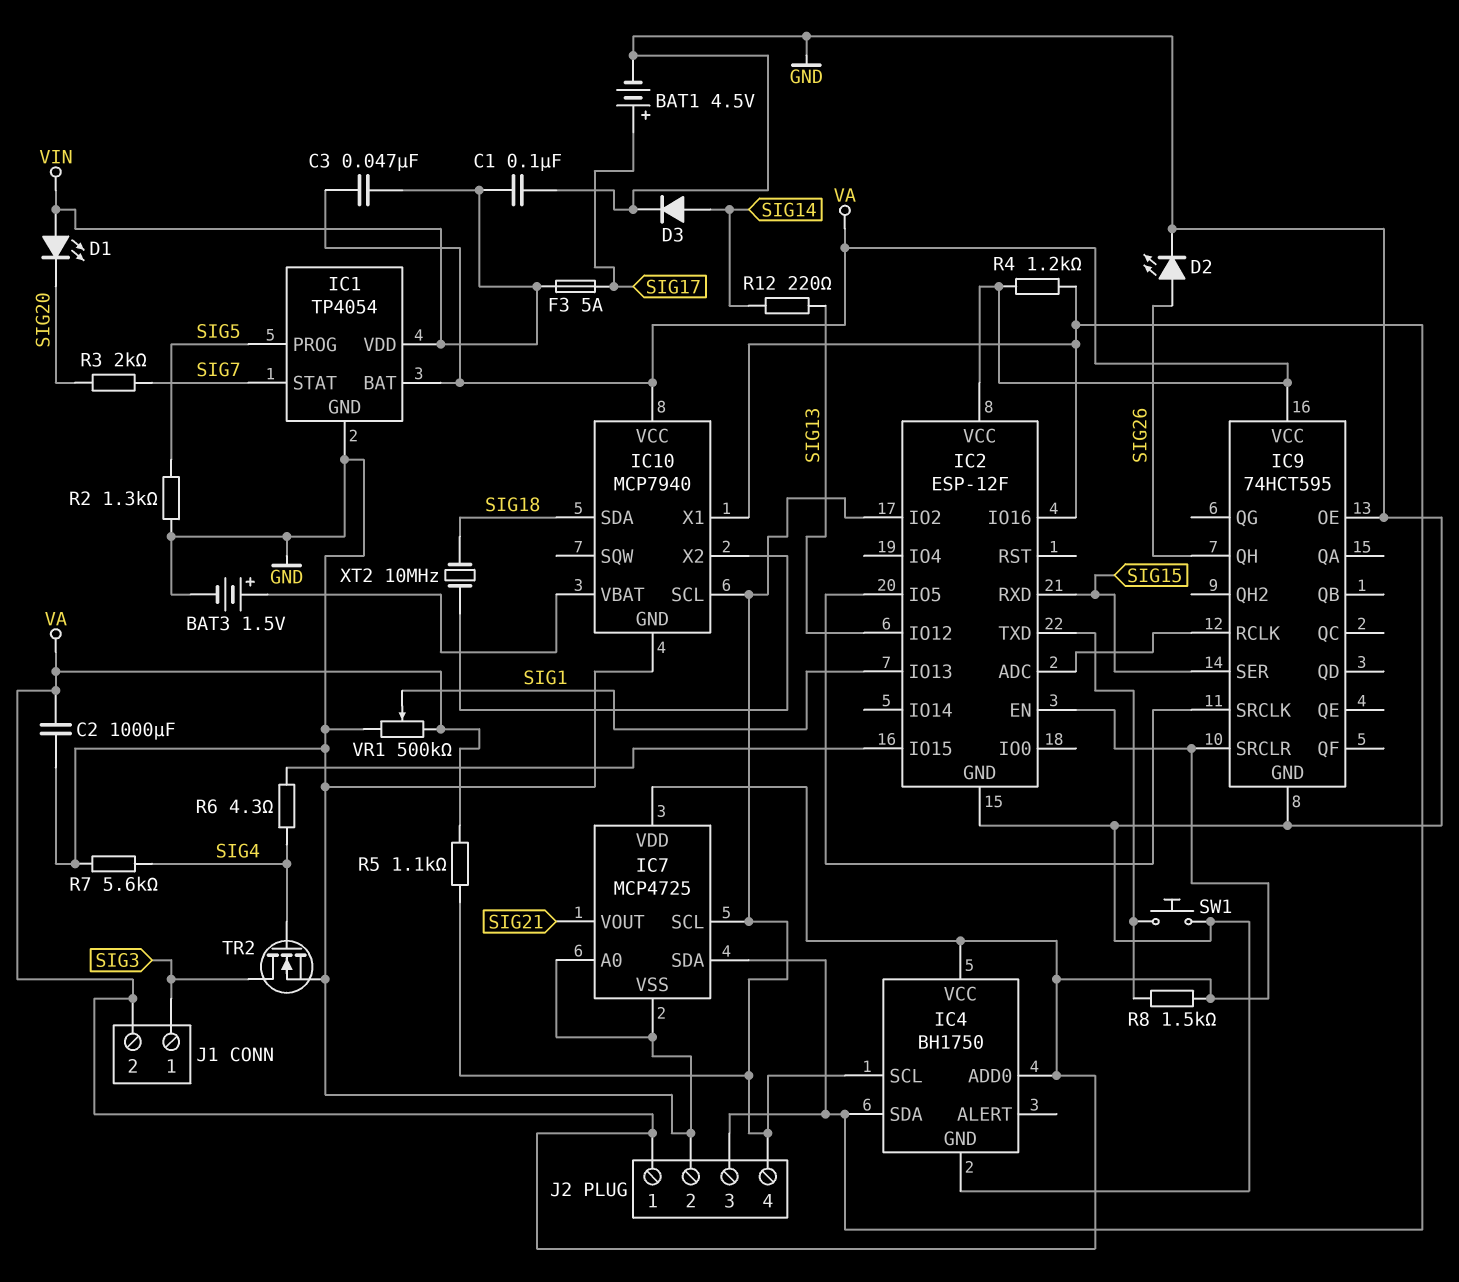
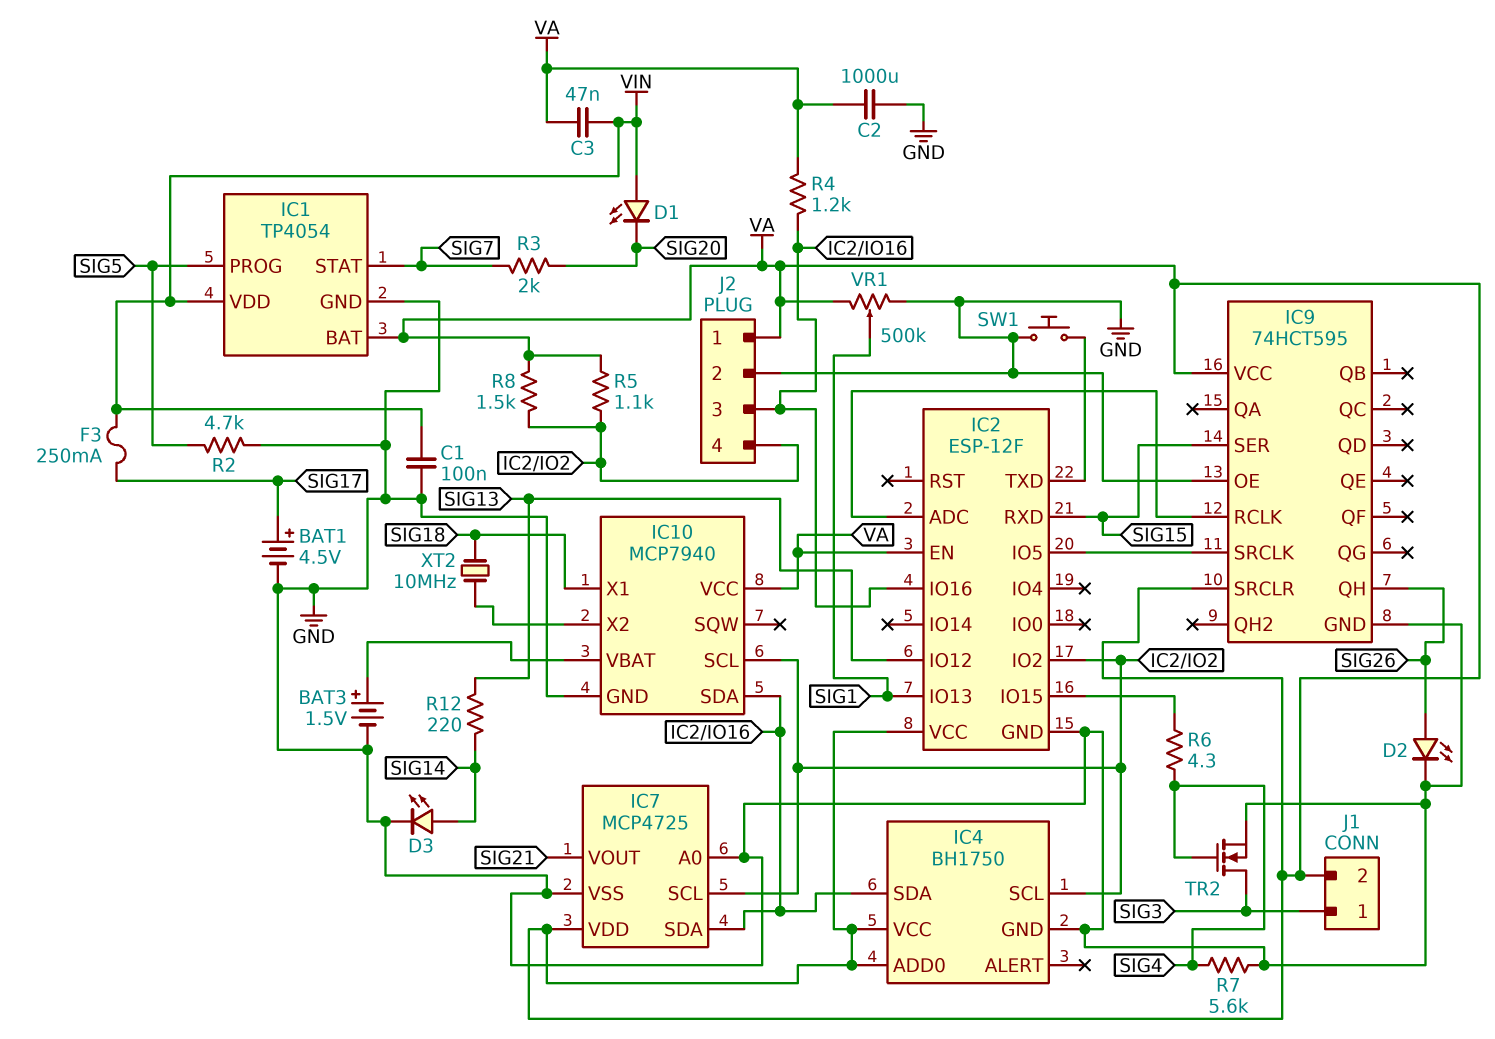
D3: diode (A SIG14, K GND) -> LED (A SIG14, K GND)
F3: 5A (SIG17, VIN) -> 250mA (SIG17, VIN)
IC10 pin SDA: SIG18 -> IC2/IO16
IC10 pin X1: IC2/IO16 -> SIG18
R2: 1.3k (GND, SIG5) -> 4.7k (GND, SIG5)
R8: 1.5k (IC2/TXD, VA) -> 1.5k (IC2/IO2, VA)

